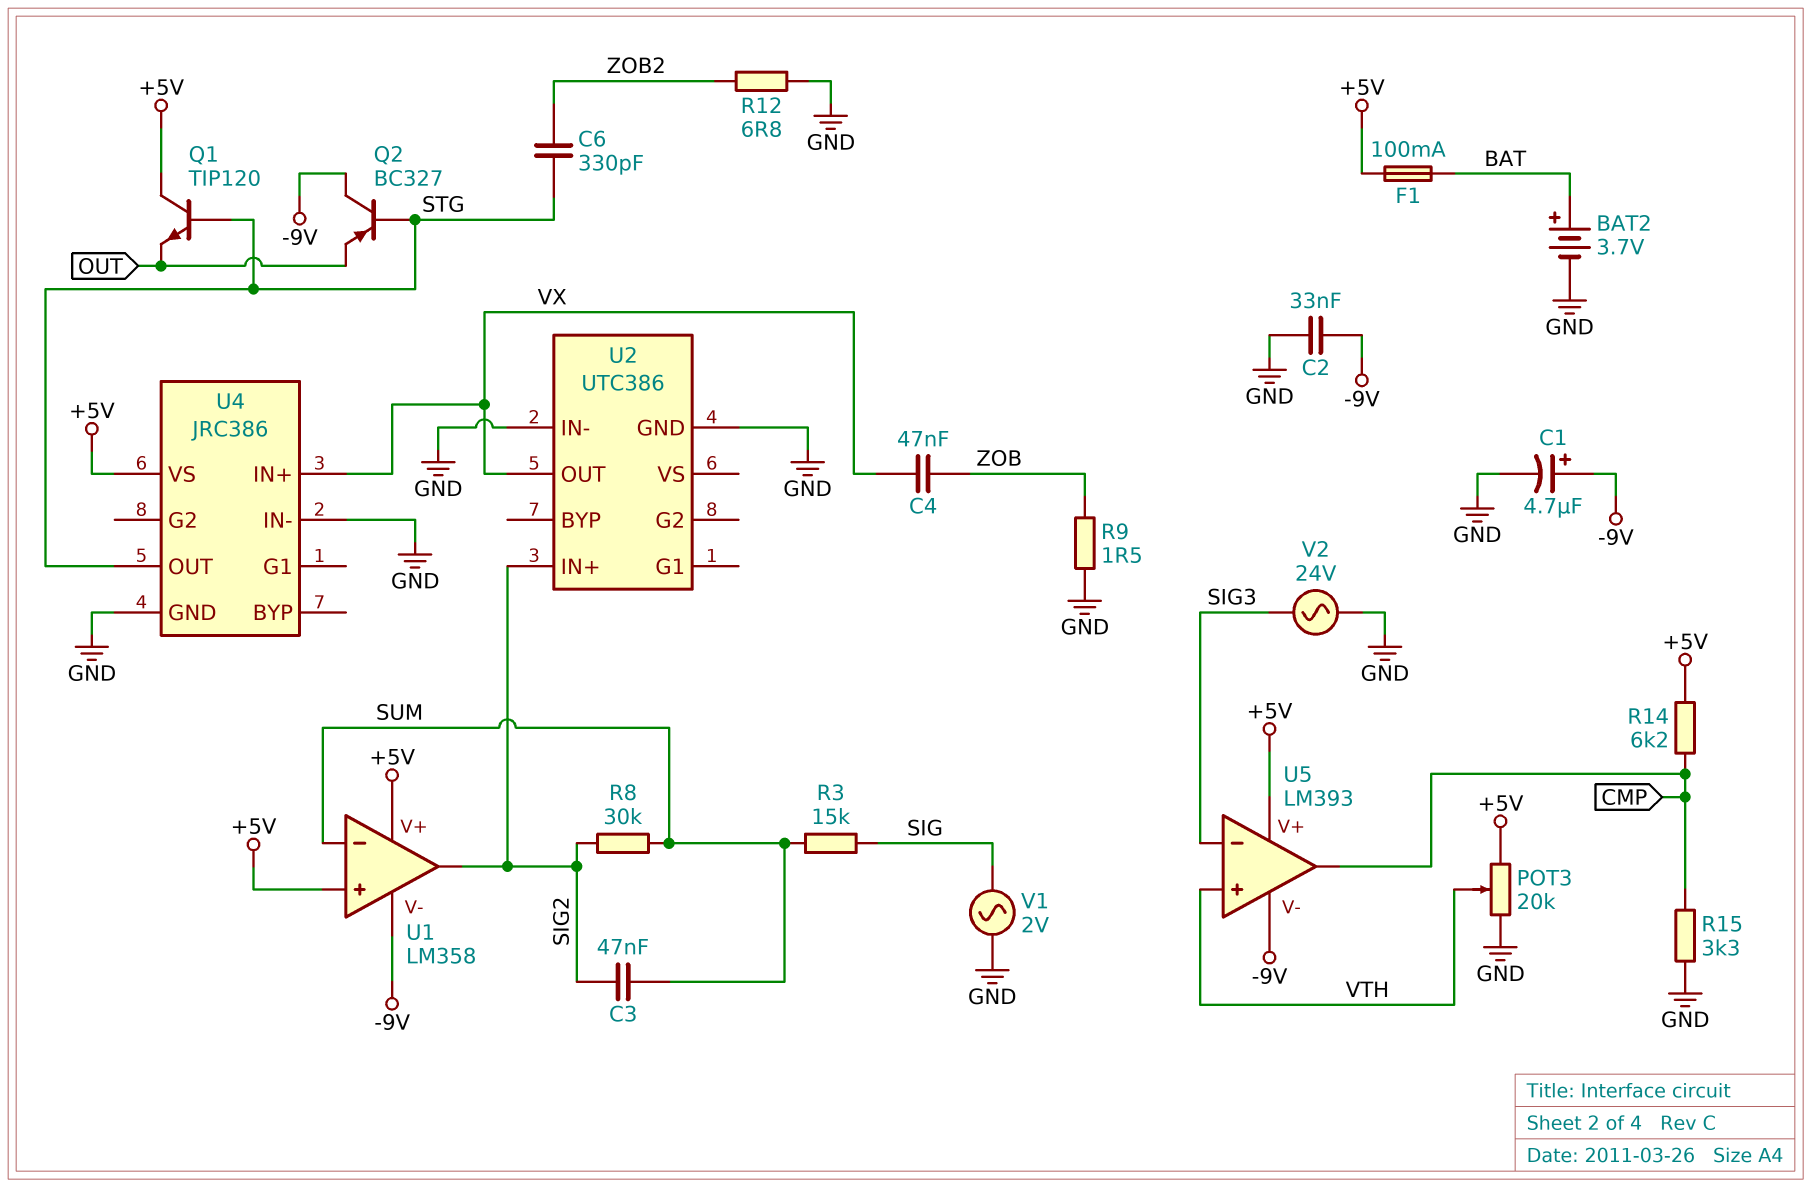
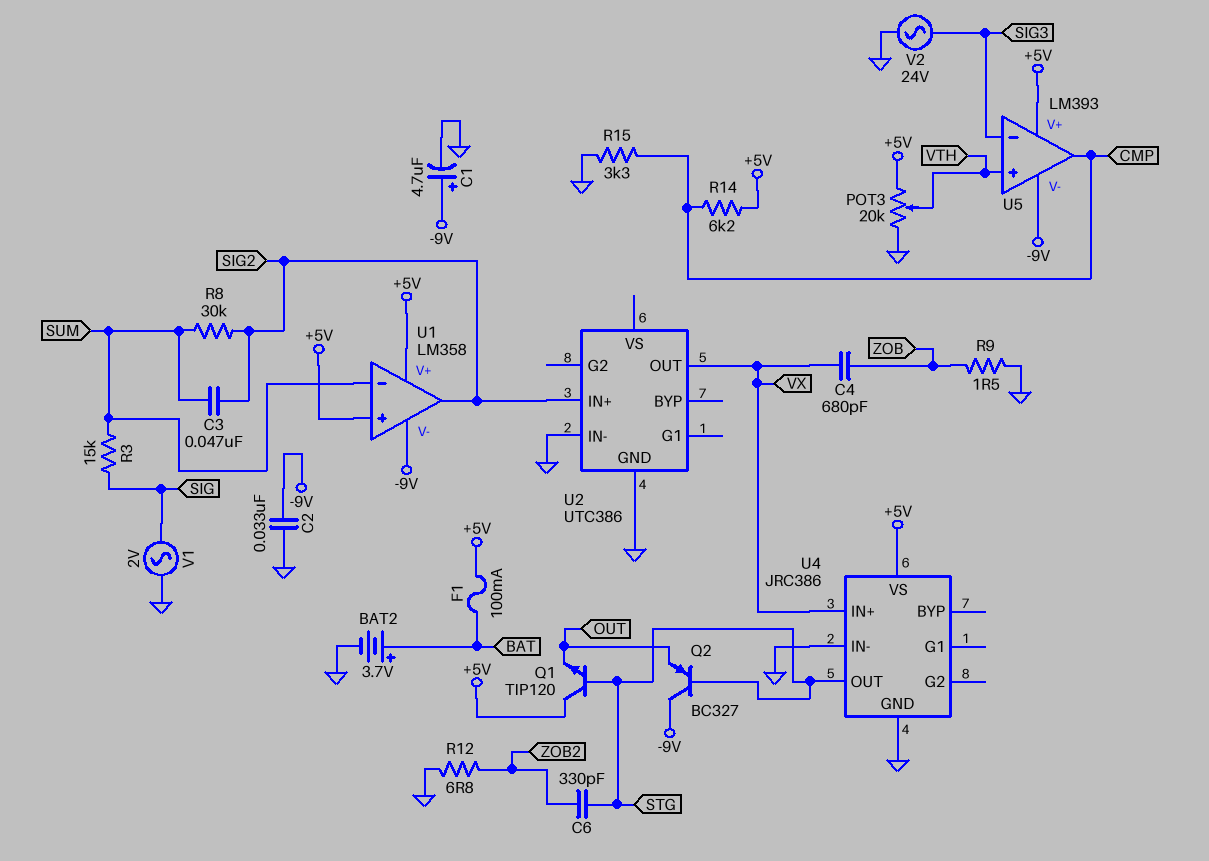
C4: 47nF (VX, ZOB) -> 680pF (VX, ZOB)

